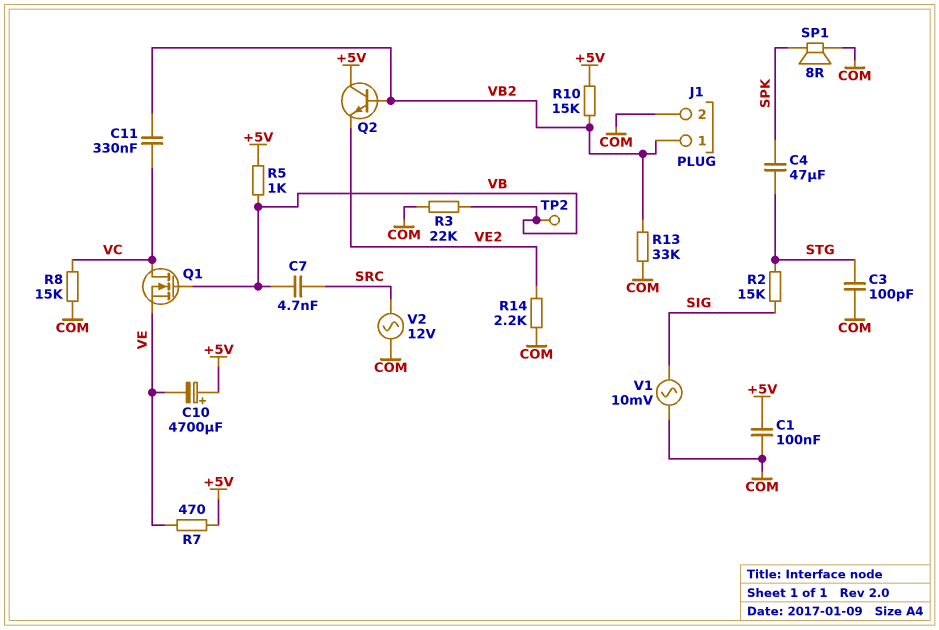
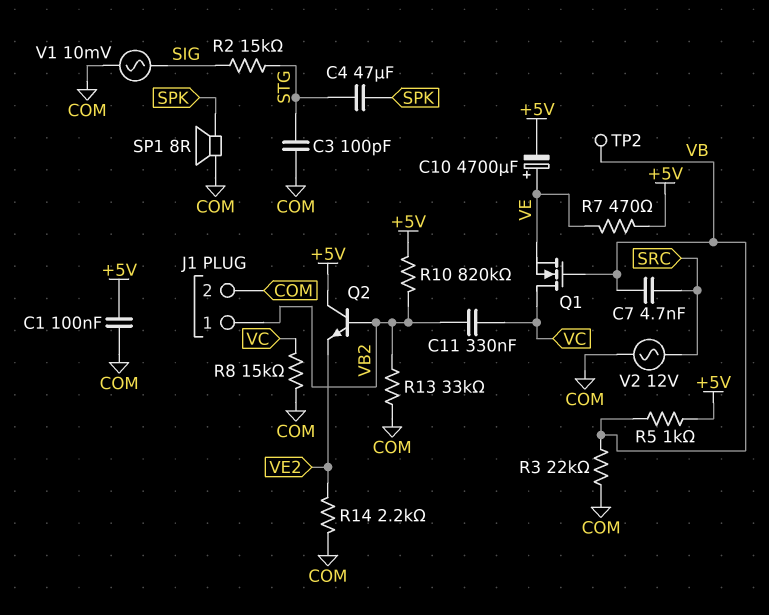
C10: 4700uF (plus +5V, minus VE) -> 4700uF (plus VE, minus +5V)
R10: 15k (+5V, VB2) -> 820k (+5V, VB2)

